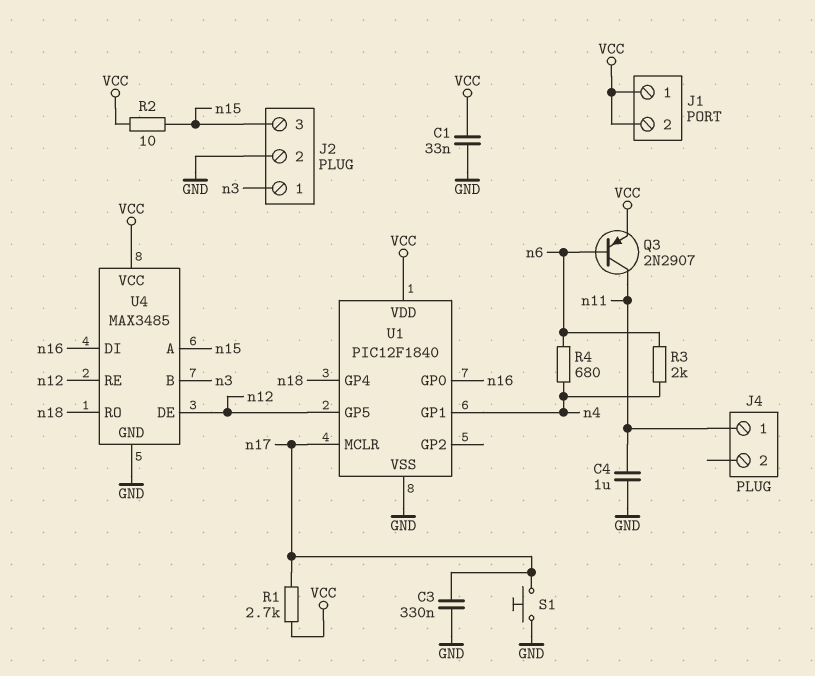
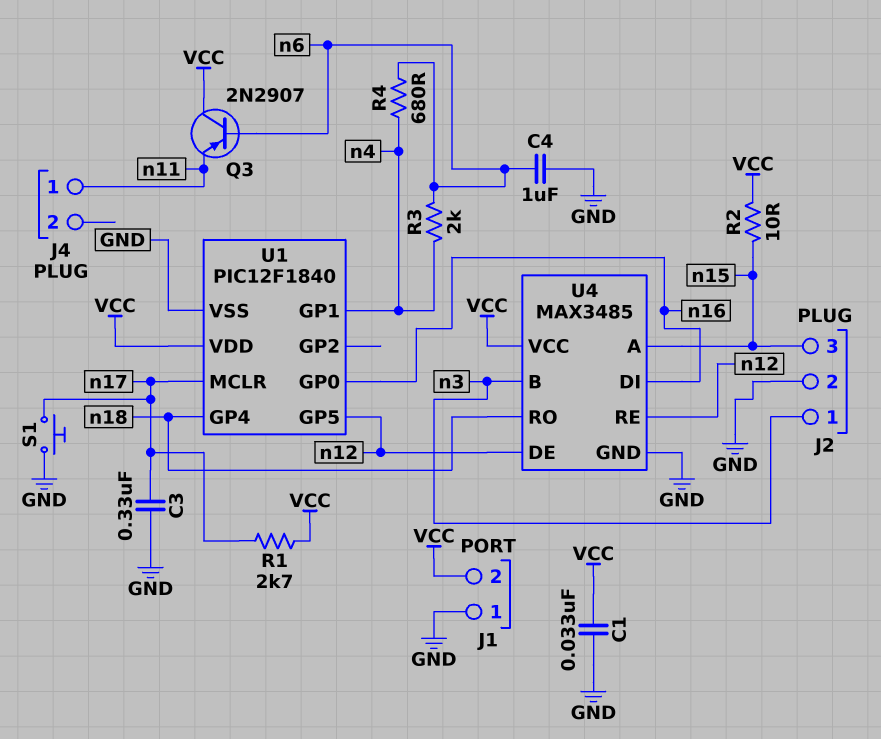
C4: 1uF (GND, n11) -> 1uF (GND, n6)
J1 pin 1: VCC -> GND
Q3: PNP 2N2907 (B n6, C n11, E VCC) -> PNP 2N2907 (B n6, C VCC, E n11)

